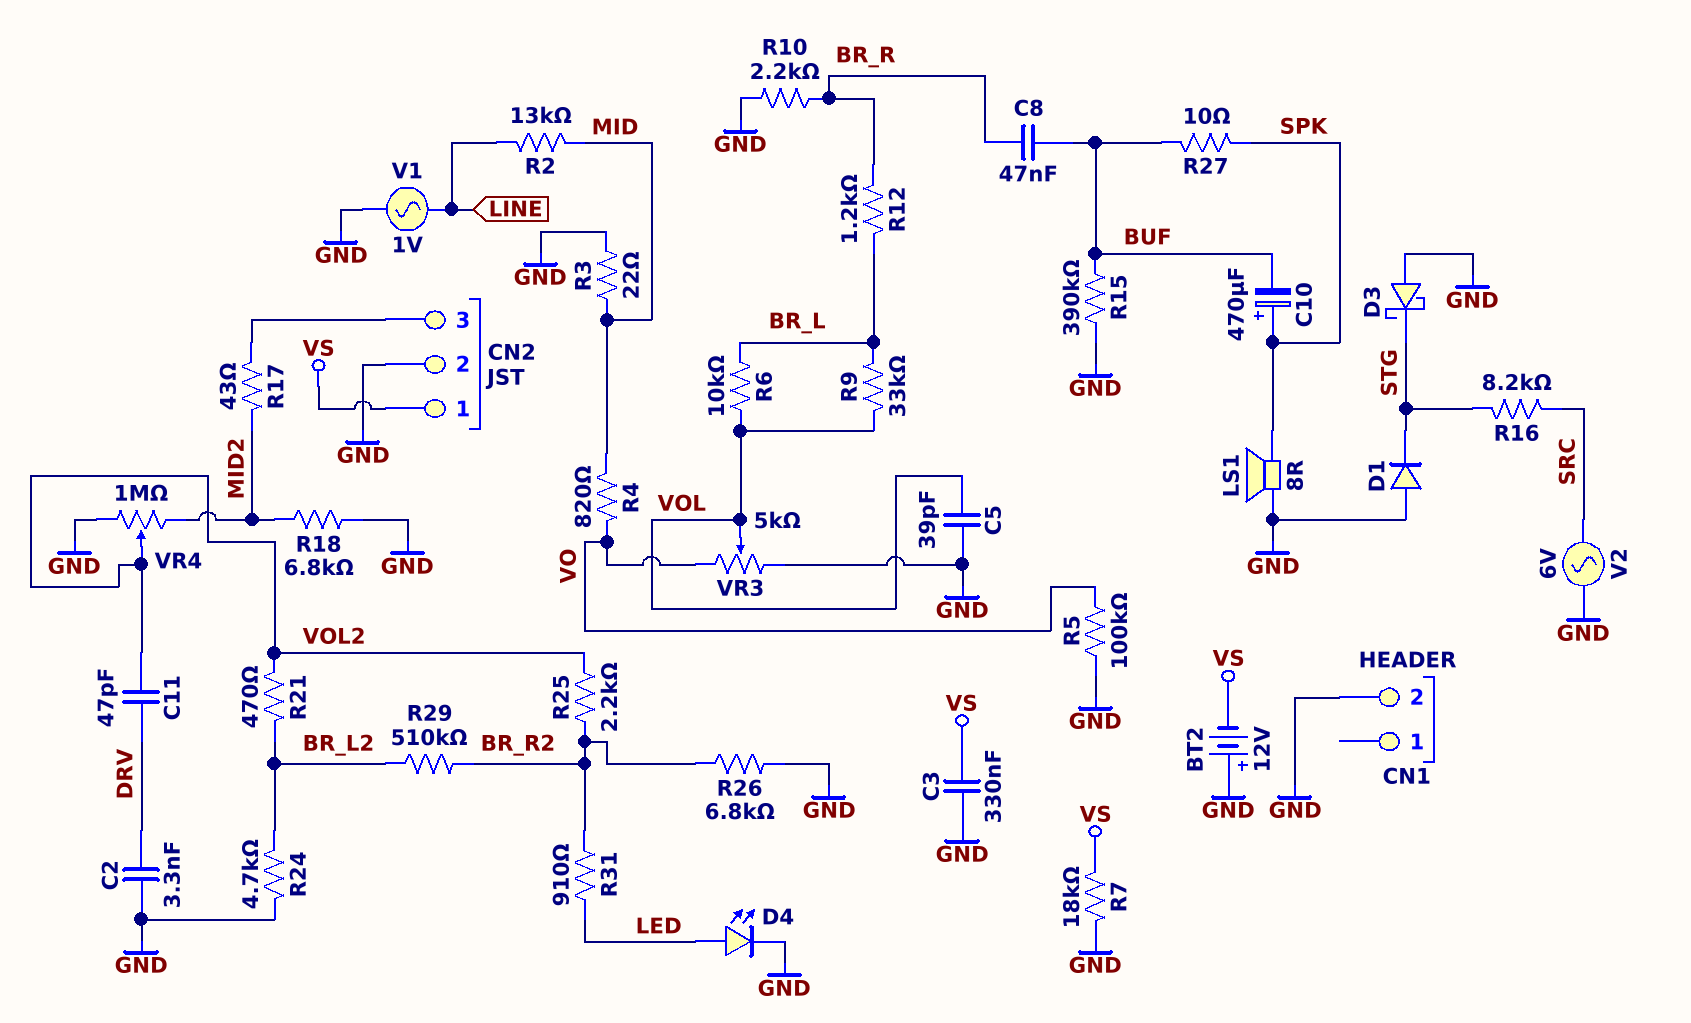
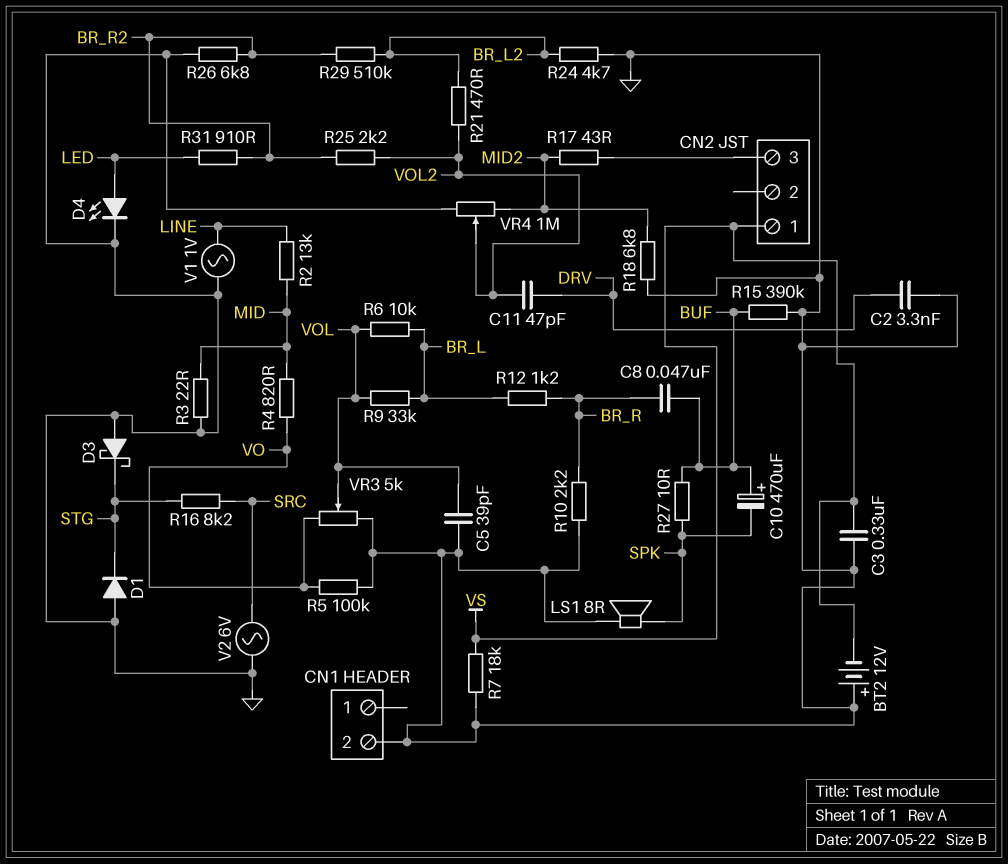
C10: 470uF (plus SPK, minus BUF) -> 470uF (plus BUF, minus SPK)
CN2 pin 2: GND -> none

